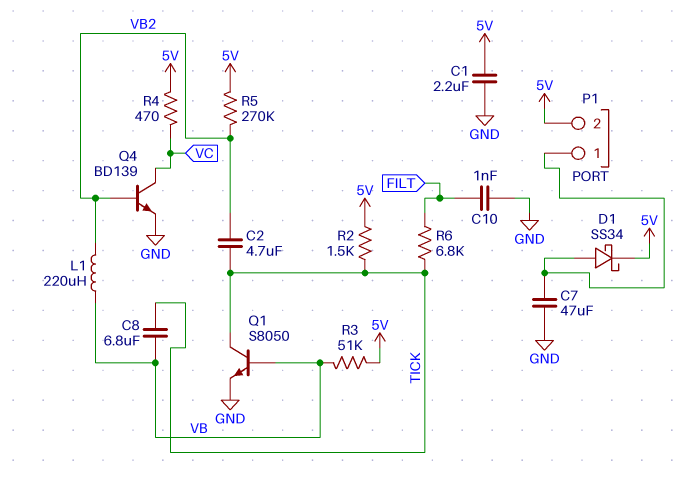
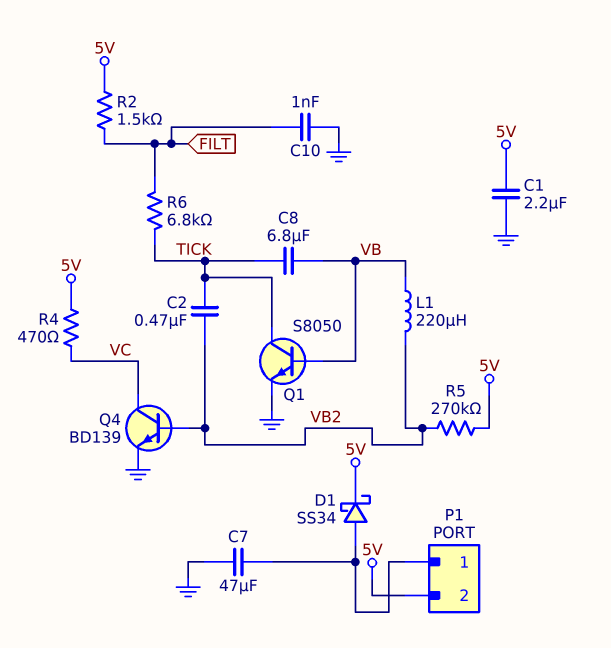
C2: 4.7uF (TICK, VB2) -> 470nF (TICK, VB2)
R2: 1.5k (5V, TICK) -> 1.5k (5V, FILT)
R3: 51k (5V, VB) -> none

